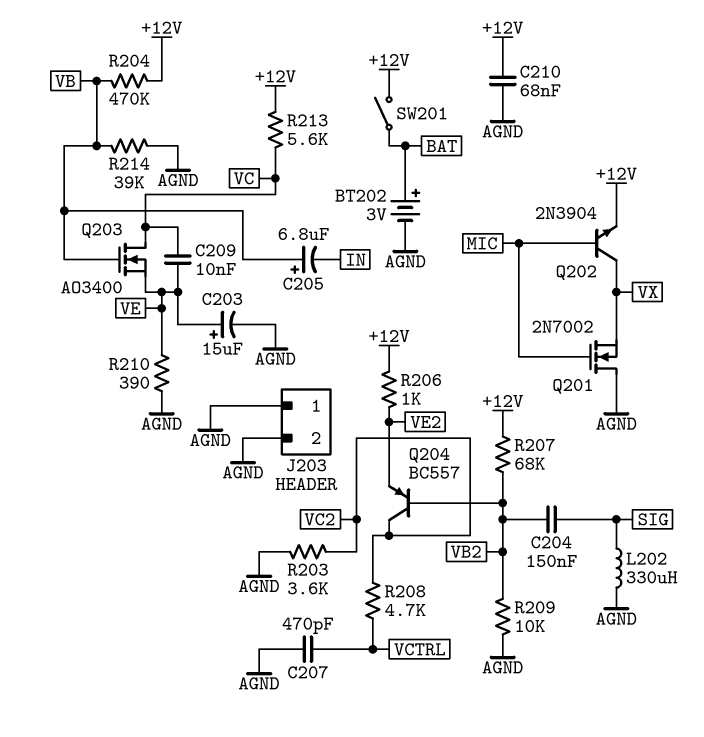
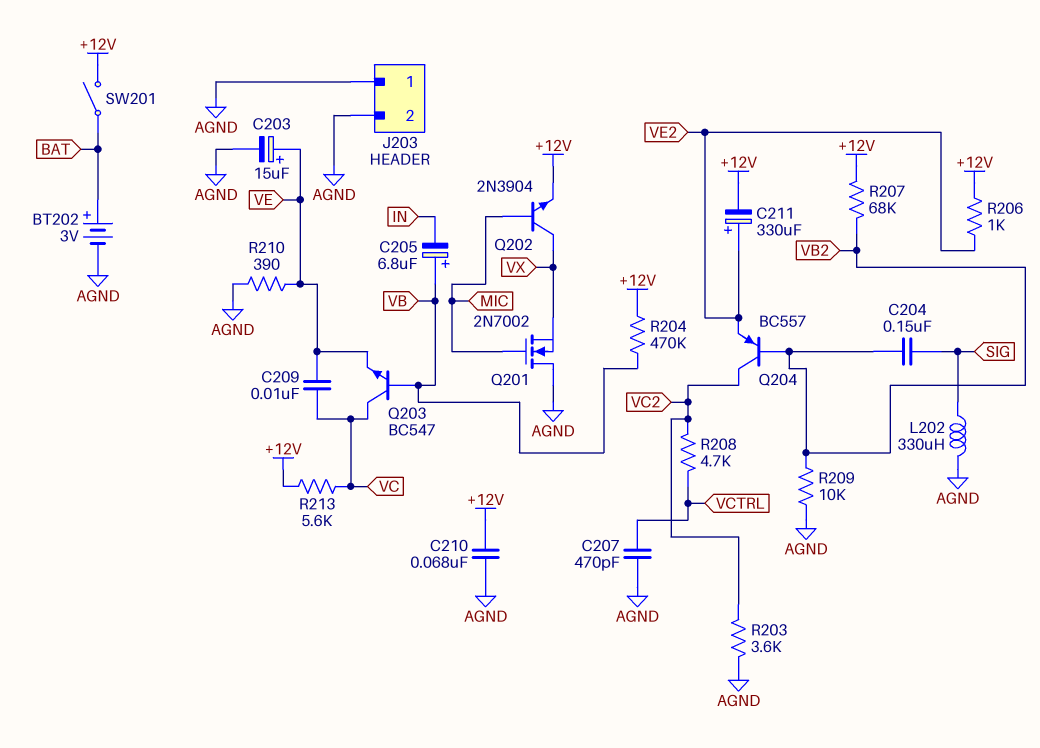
C211: none -> 330uF (plus VE2, minus +12V)
Q203: NMOS AO3400 (G VB, D VC, S VE) -> NPN BC547 (B VB, C VC, E VE)
R214: 39k (AGND, VB) -> none

